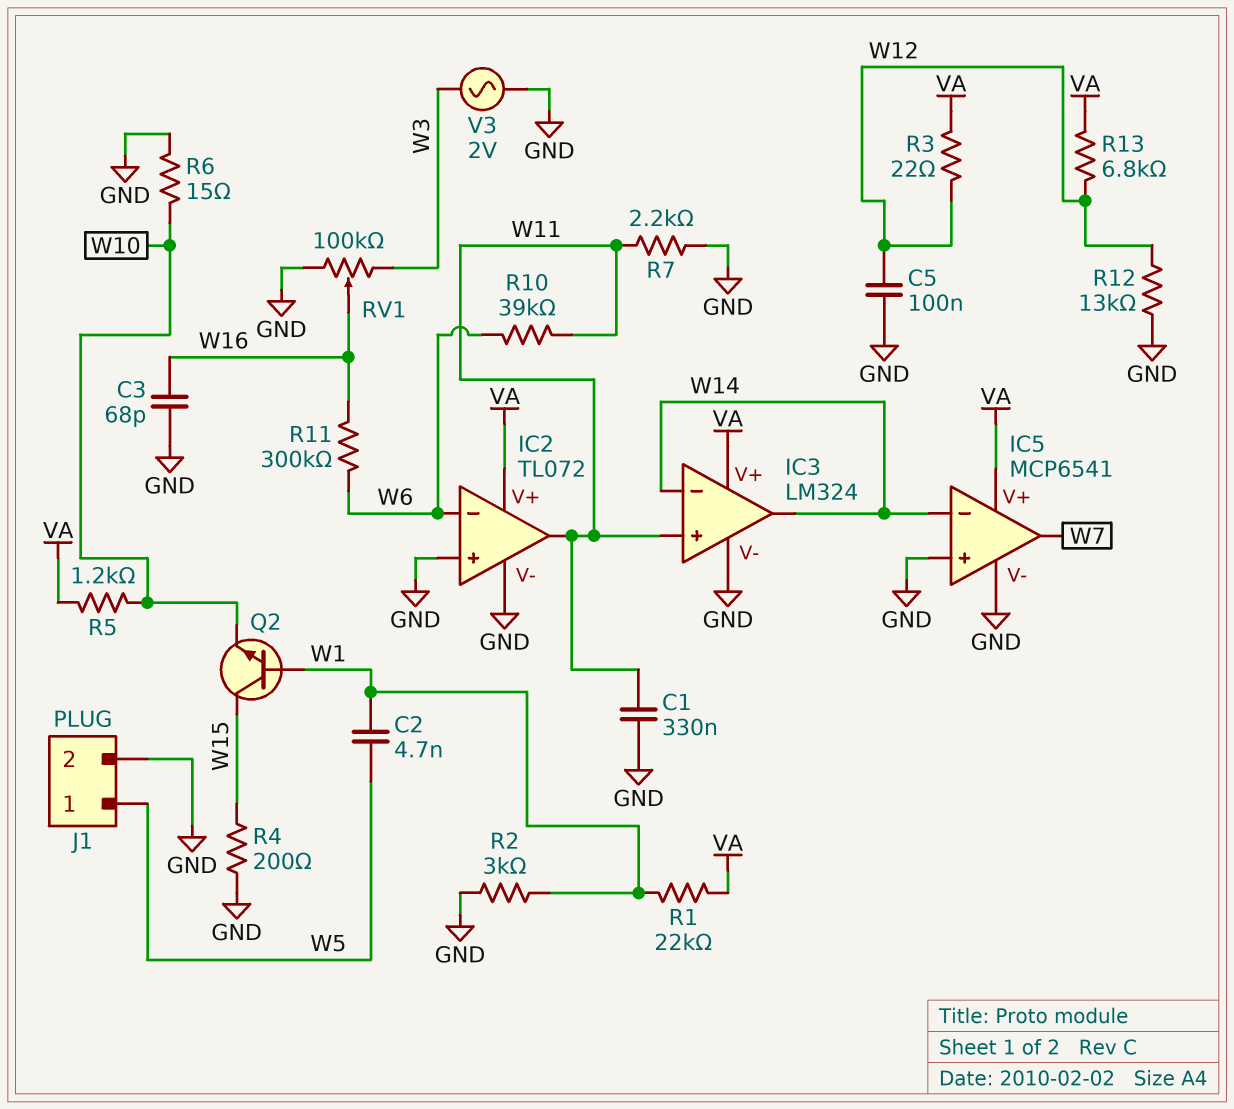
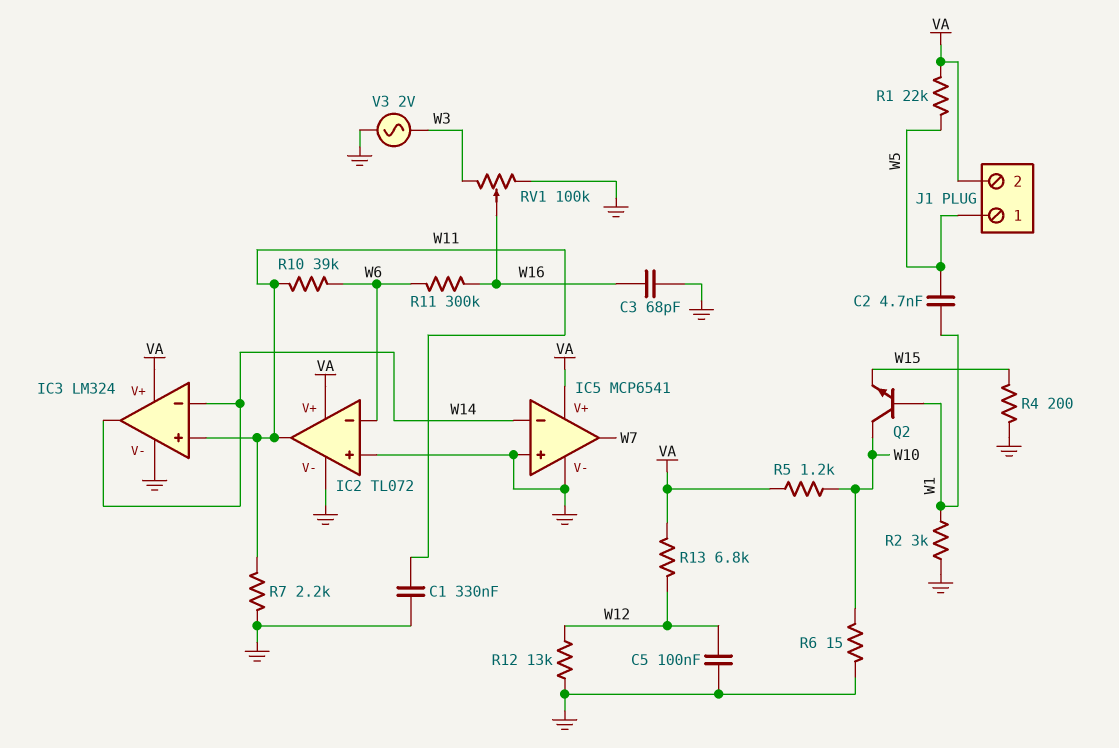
J1 pin 2: GND -> VA
Q2: NPN (B W1, C W15, E W10) -> NPN (B W1, C W10, E W15)
R1: 22k (VA, W1) -> 22k (VA, W5)
R3: 22 (VA, W12) -> none

